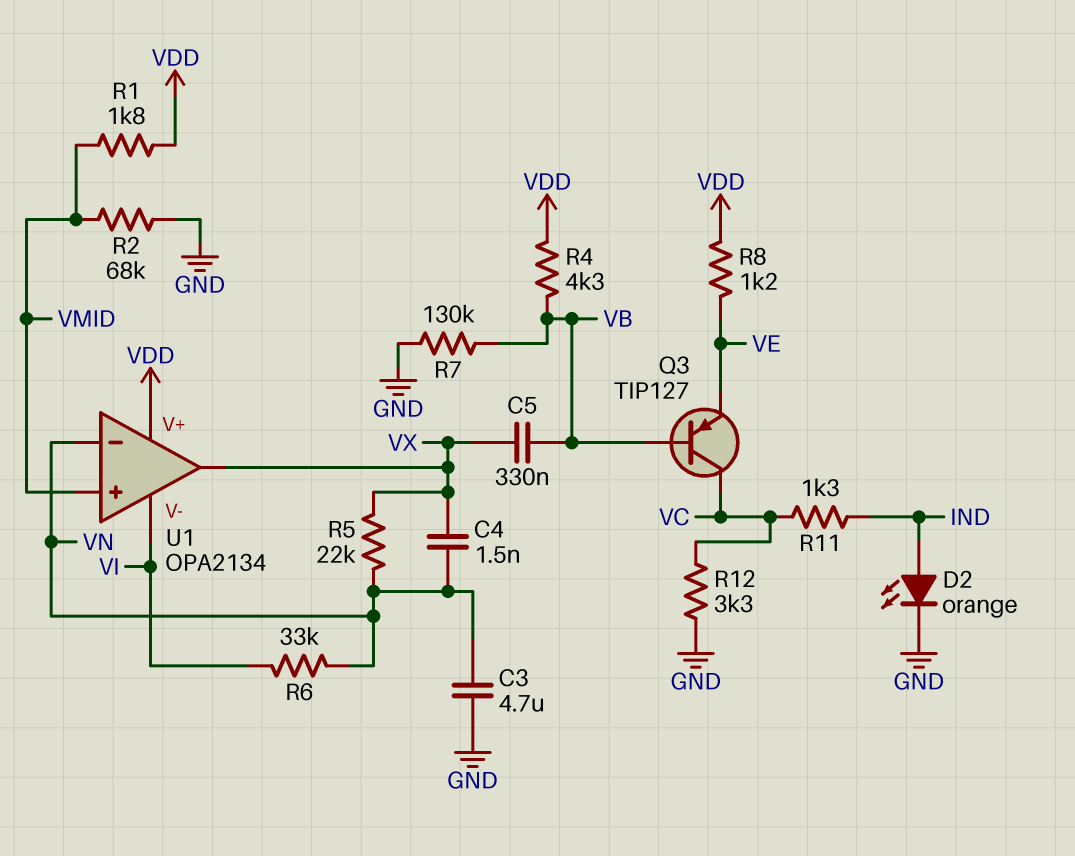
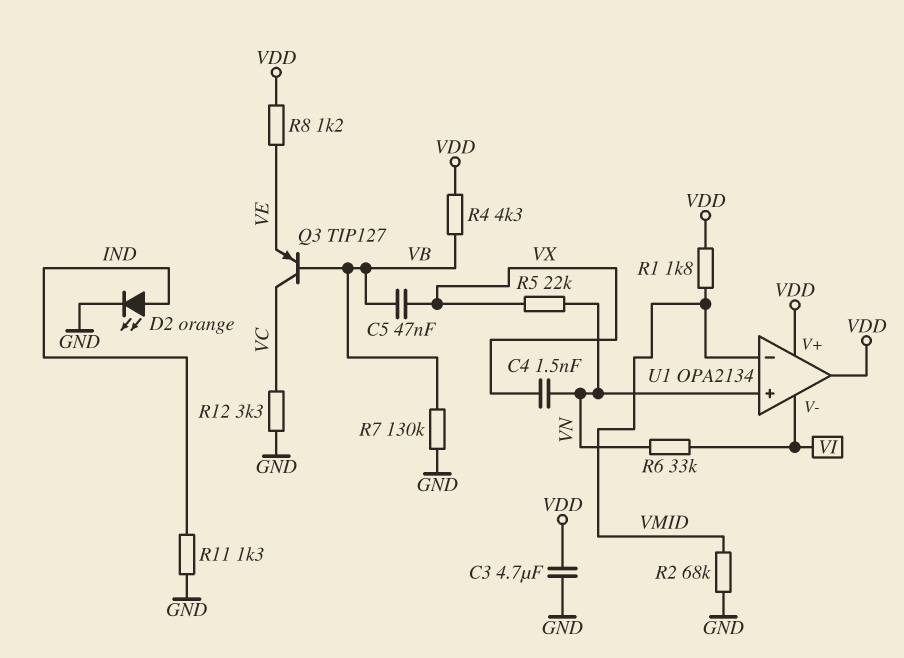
C3: 4.7uF (GND, VN) -> 4.7uF (GND, VDD)
C5: 330nF (VB, VX) -> 47nF (VB, VX)
R11: 1.3k (IND, VC) -> 1.3k (GND, IND)
U1 pin in+: VMID -> VN
U1 pin in-: VN -> VMID
U1 pin out: VX -> VDD

